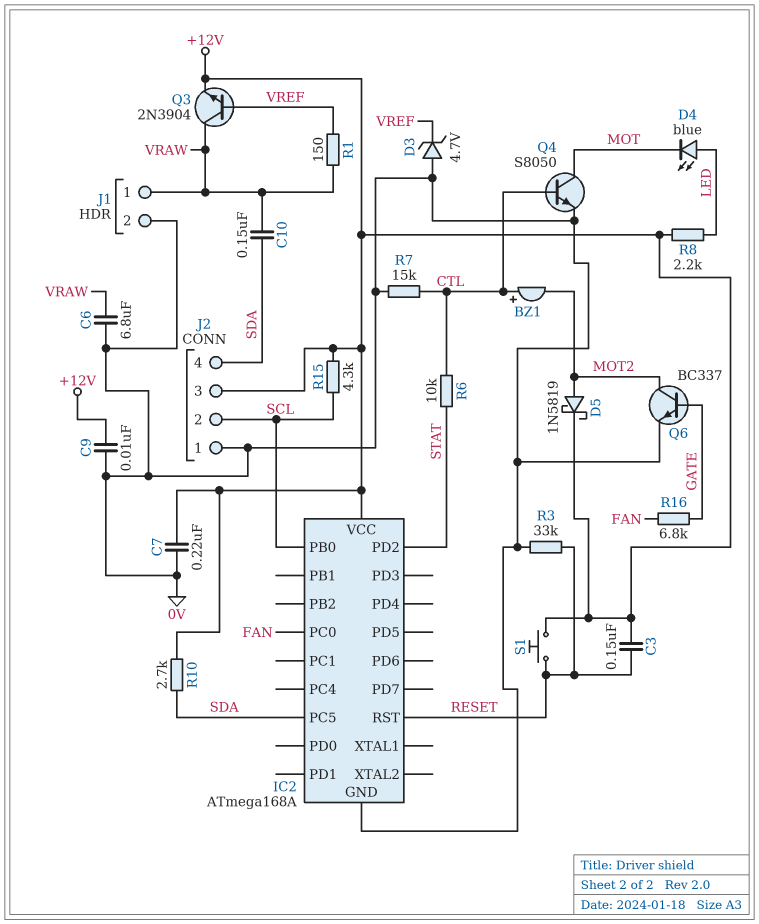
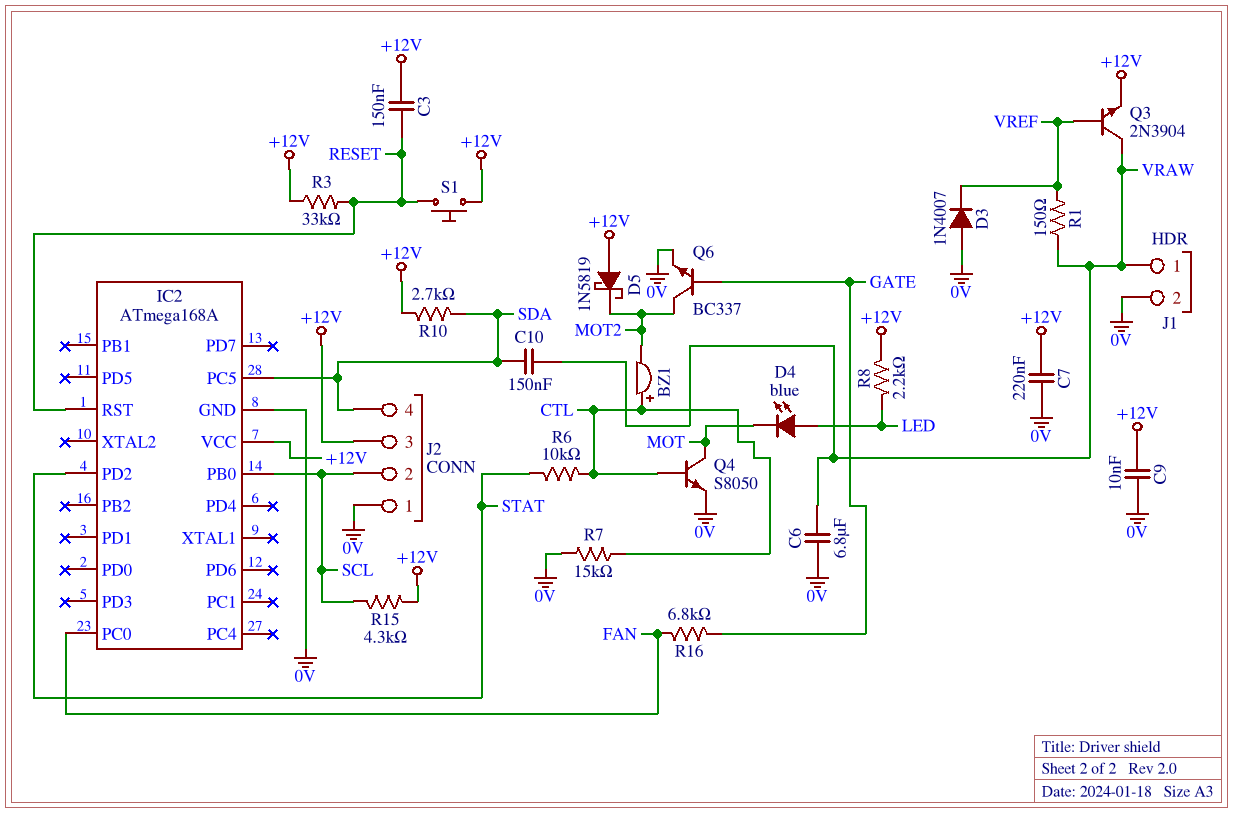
D3: zener 4.7V (A 0V, K VREF) -> diode 1N4007 (A 0V, K VREF)
D5: schottky 1N5819 (A MOT2, K +12V) -> schottky 1N5819 (A +12V, K MOT2)
R3: 33k (0V, RESET) -> 33k (+12V, RESET)

